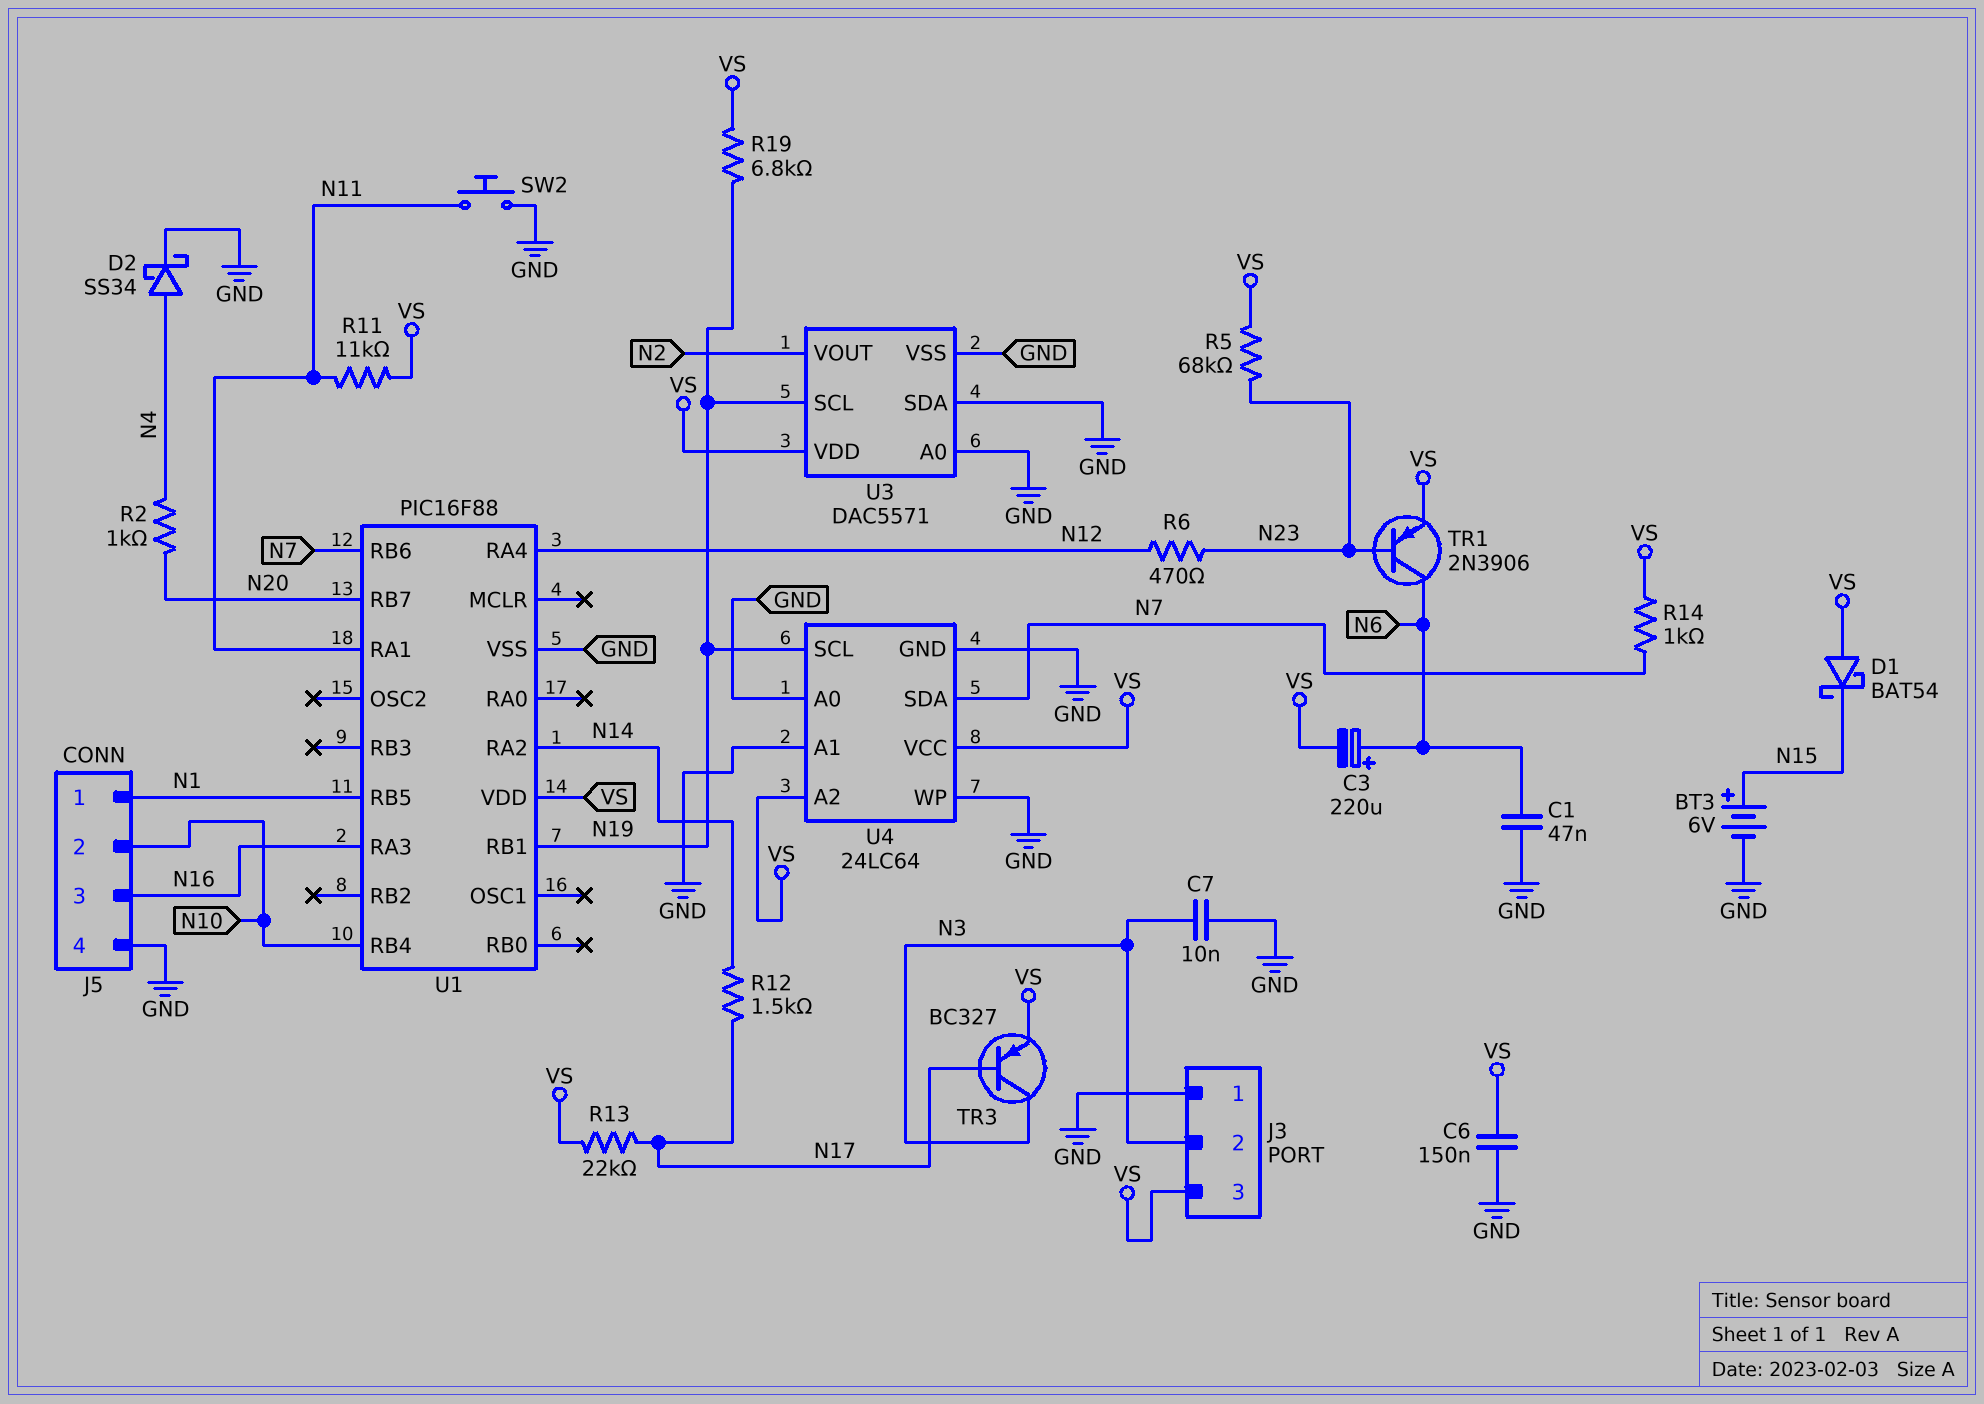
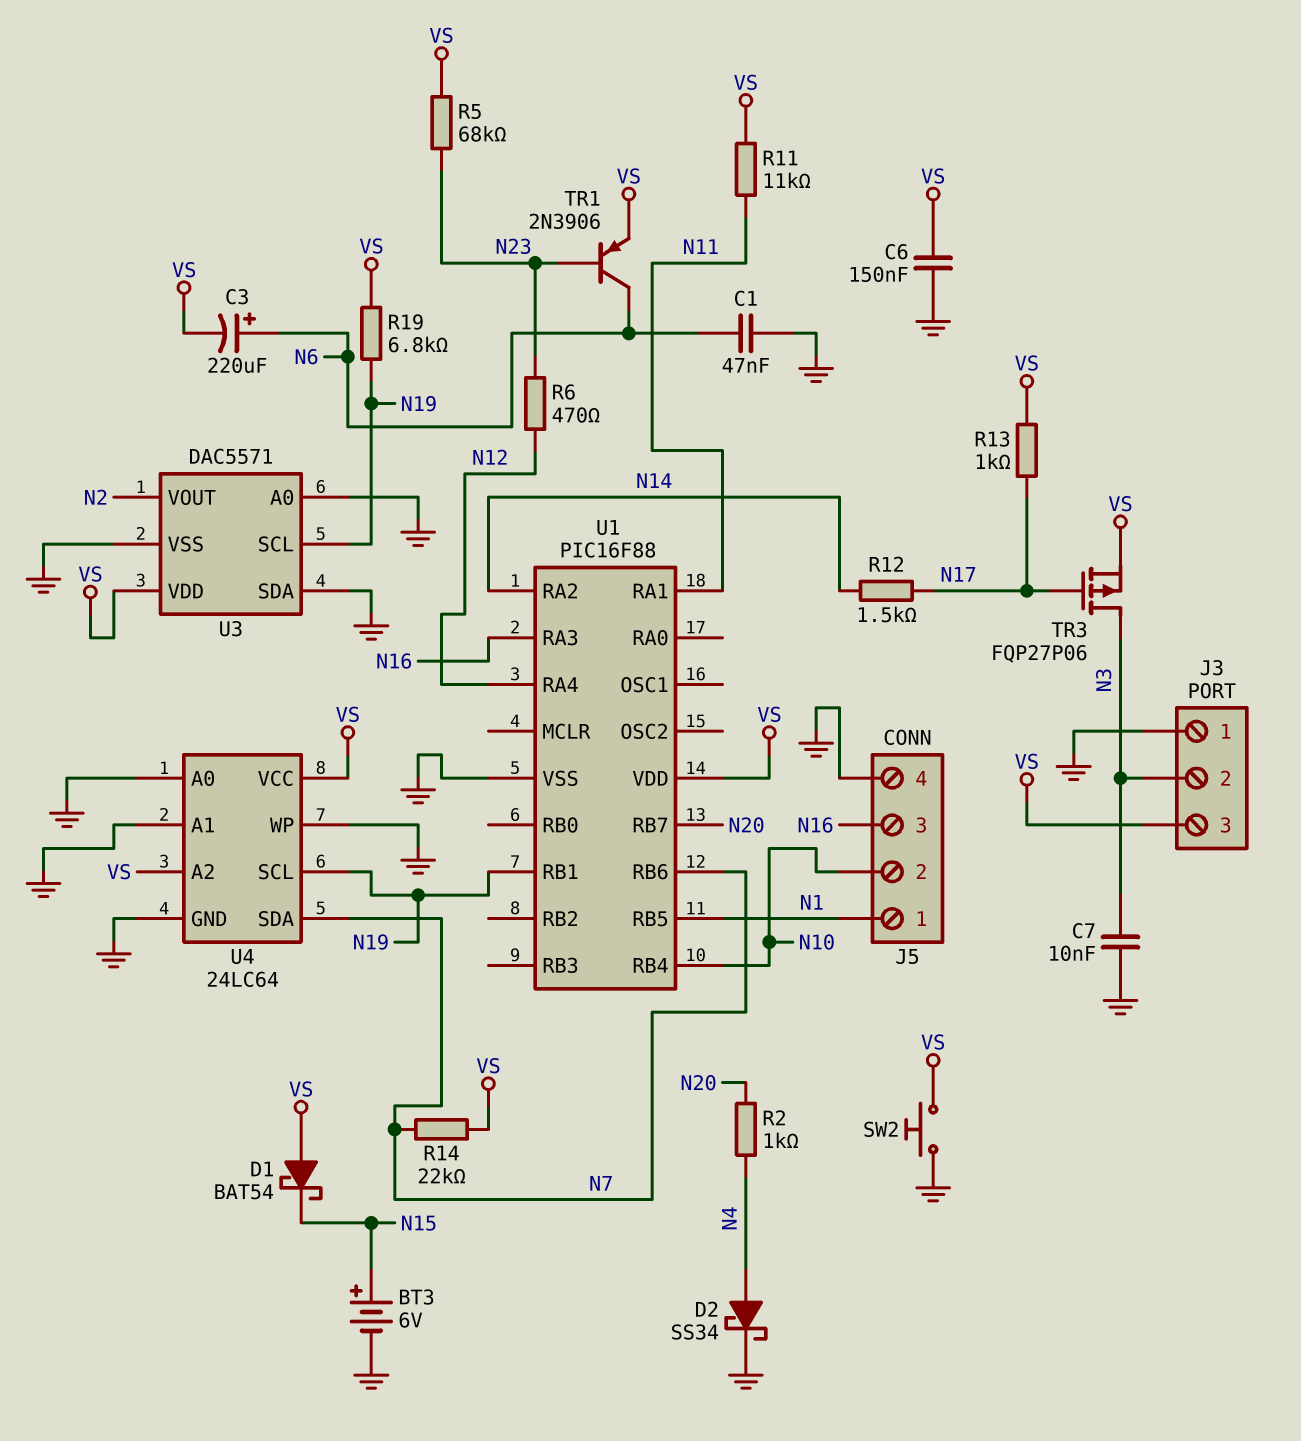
R13: 22k (N17, VS) -> 1k (N17, VS)
R14: 1k (N7, VS) -> 22k (N7, VS)
SW2: button (GND, N11) -> button (GND, VS)
TR3: PNP BC327 (B N17, C N3, E VS) -> PMOS FQP27P06 (G N17, D N3, S VS)

